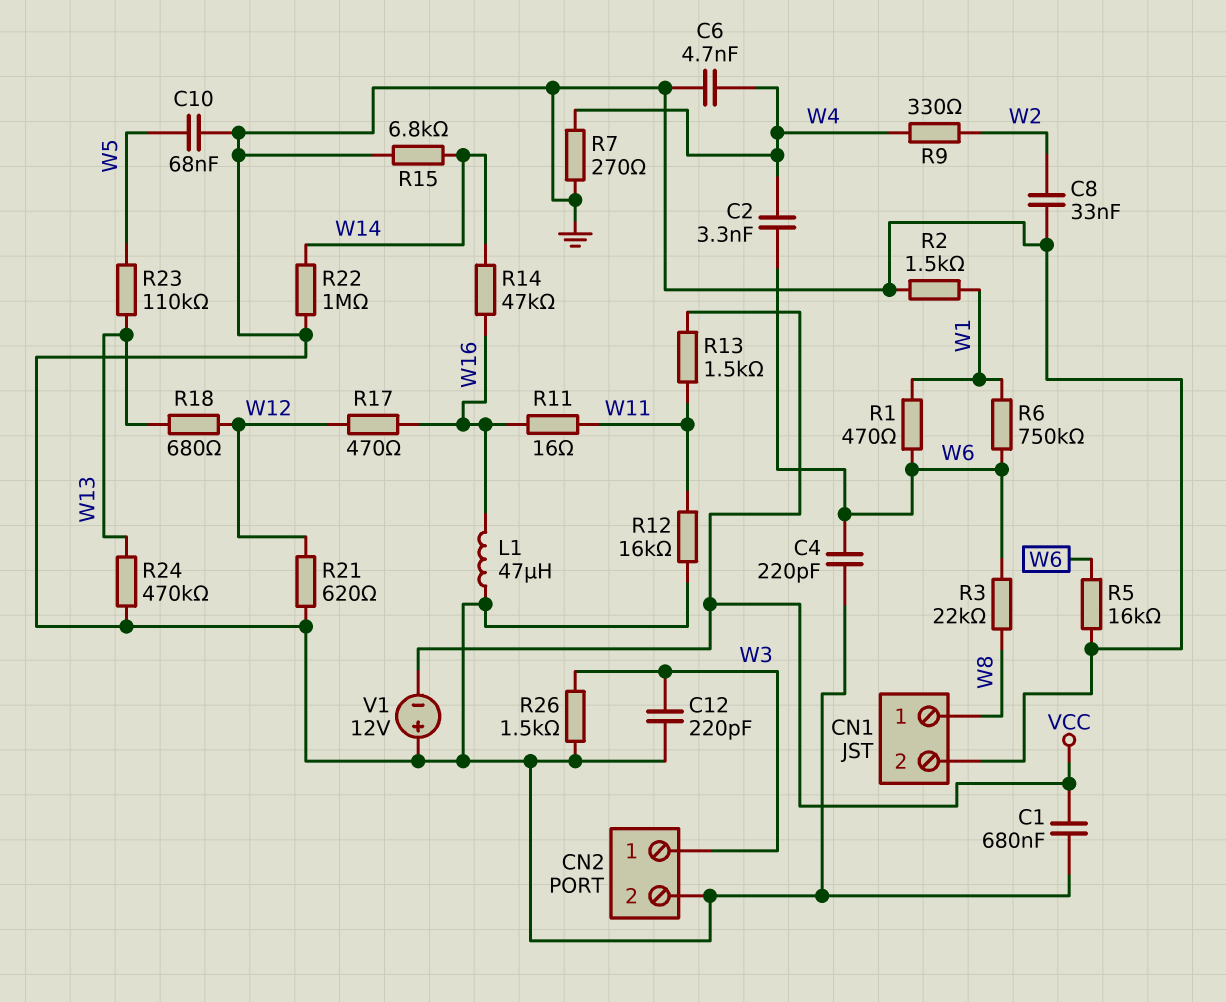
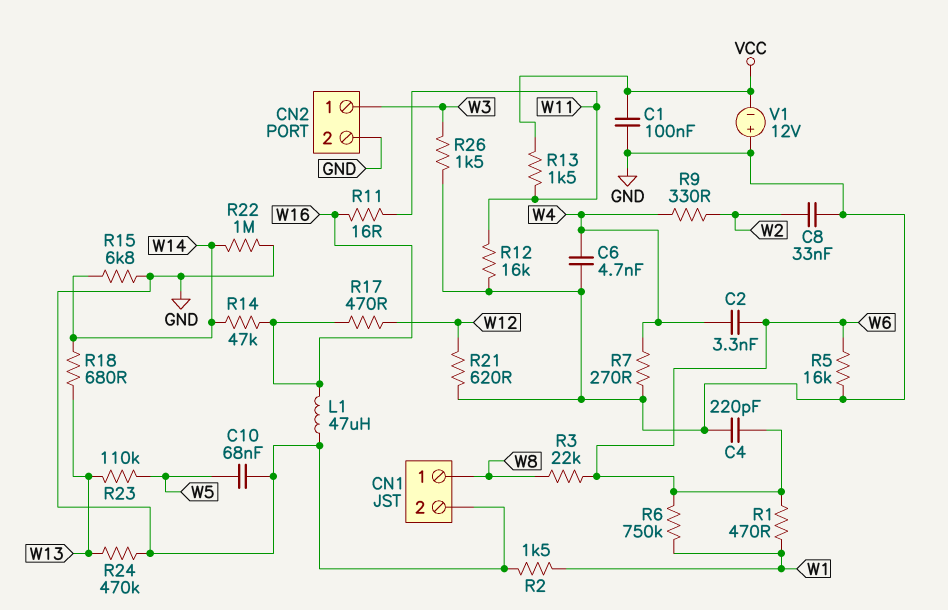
C1: 680nF (GND, VCC) -> 100nF (GND, VCC)
C12: 220pF (GND, W3) -> none
R18: 680 (W12, W13) -> 680 (W13, W14)

